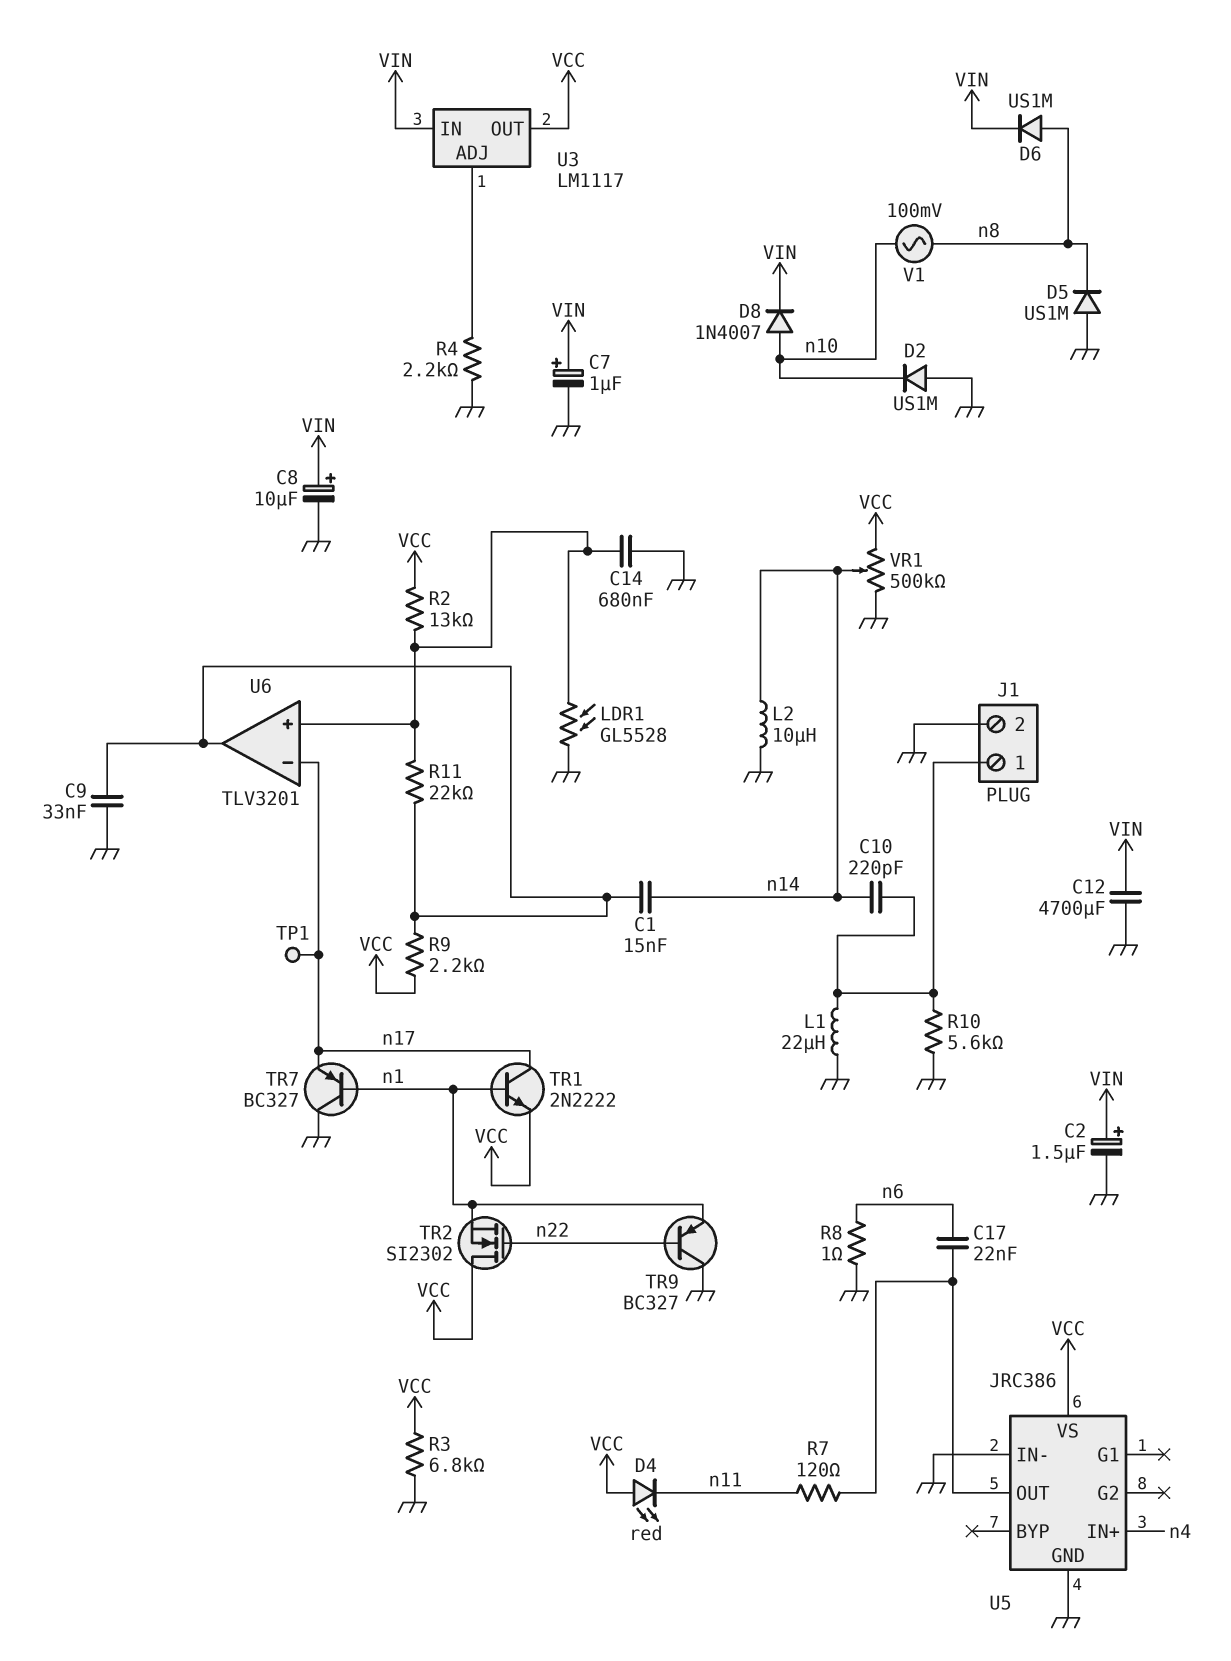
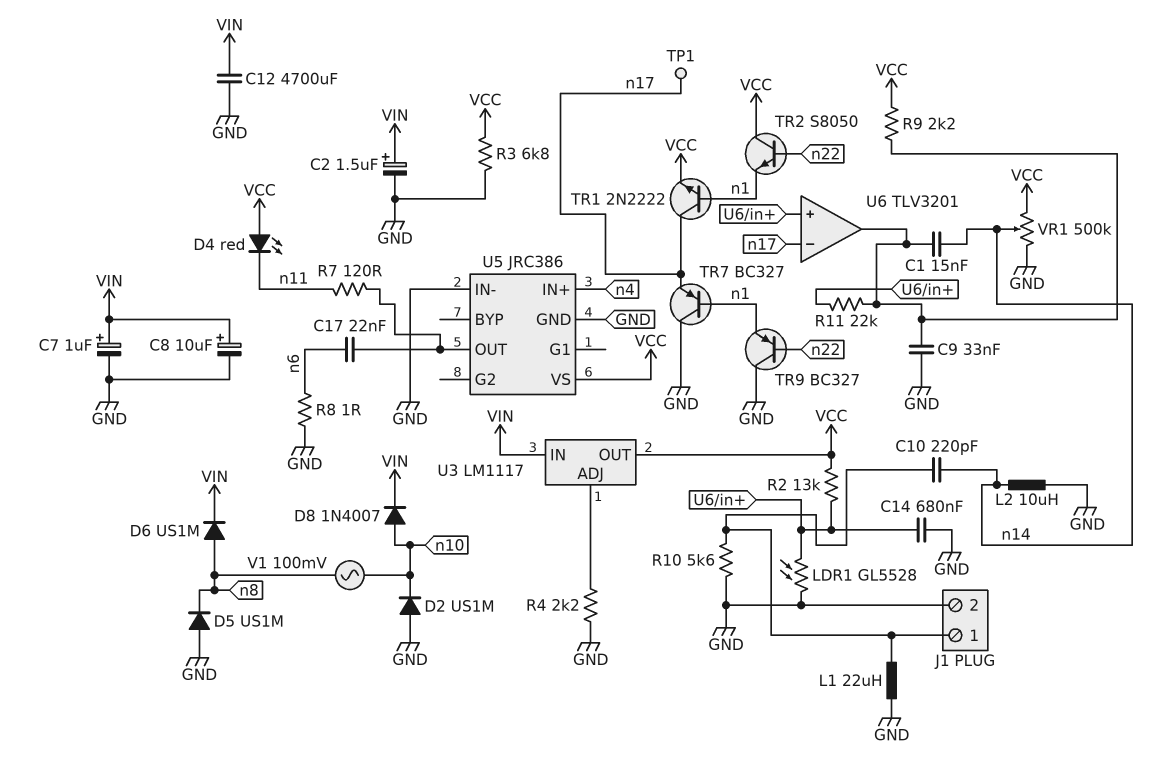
TR2: NMOS SI2302 (G n22, D VCC, S n1) -> NPN S8050 (B n22, C VCC, E n1)

